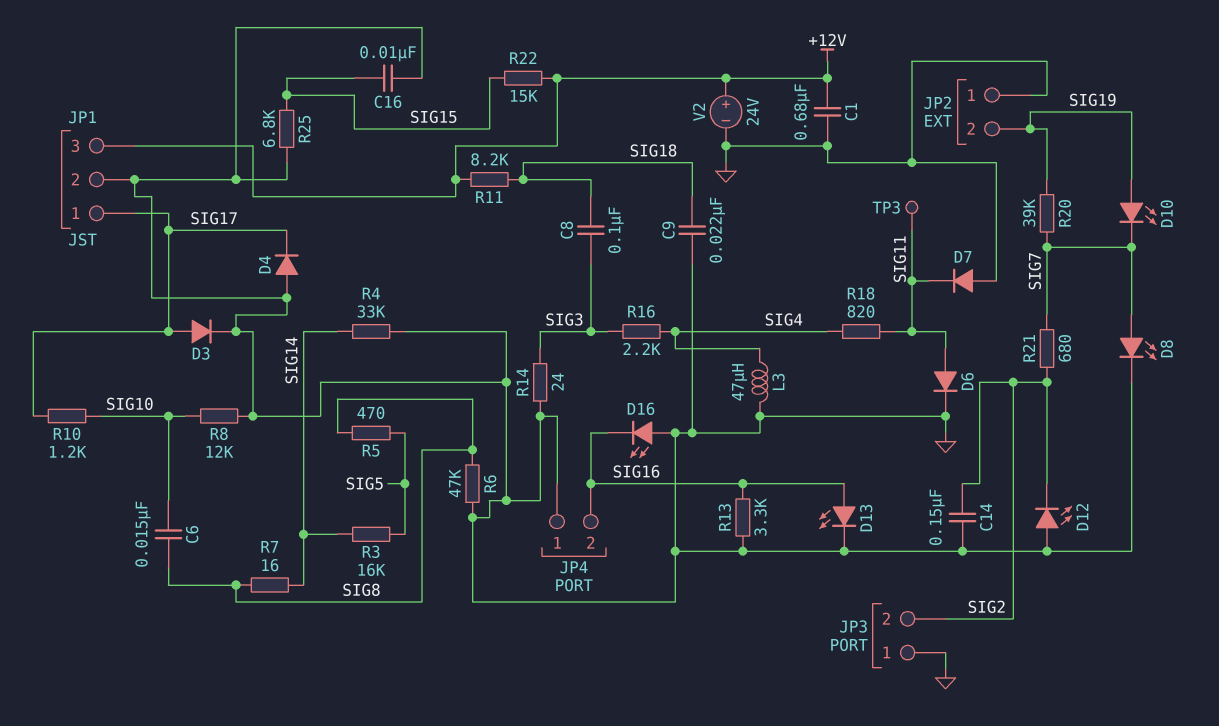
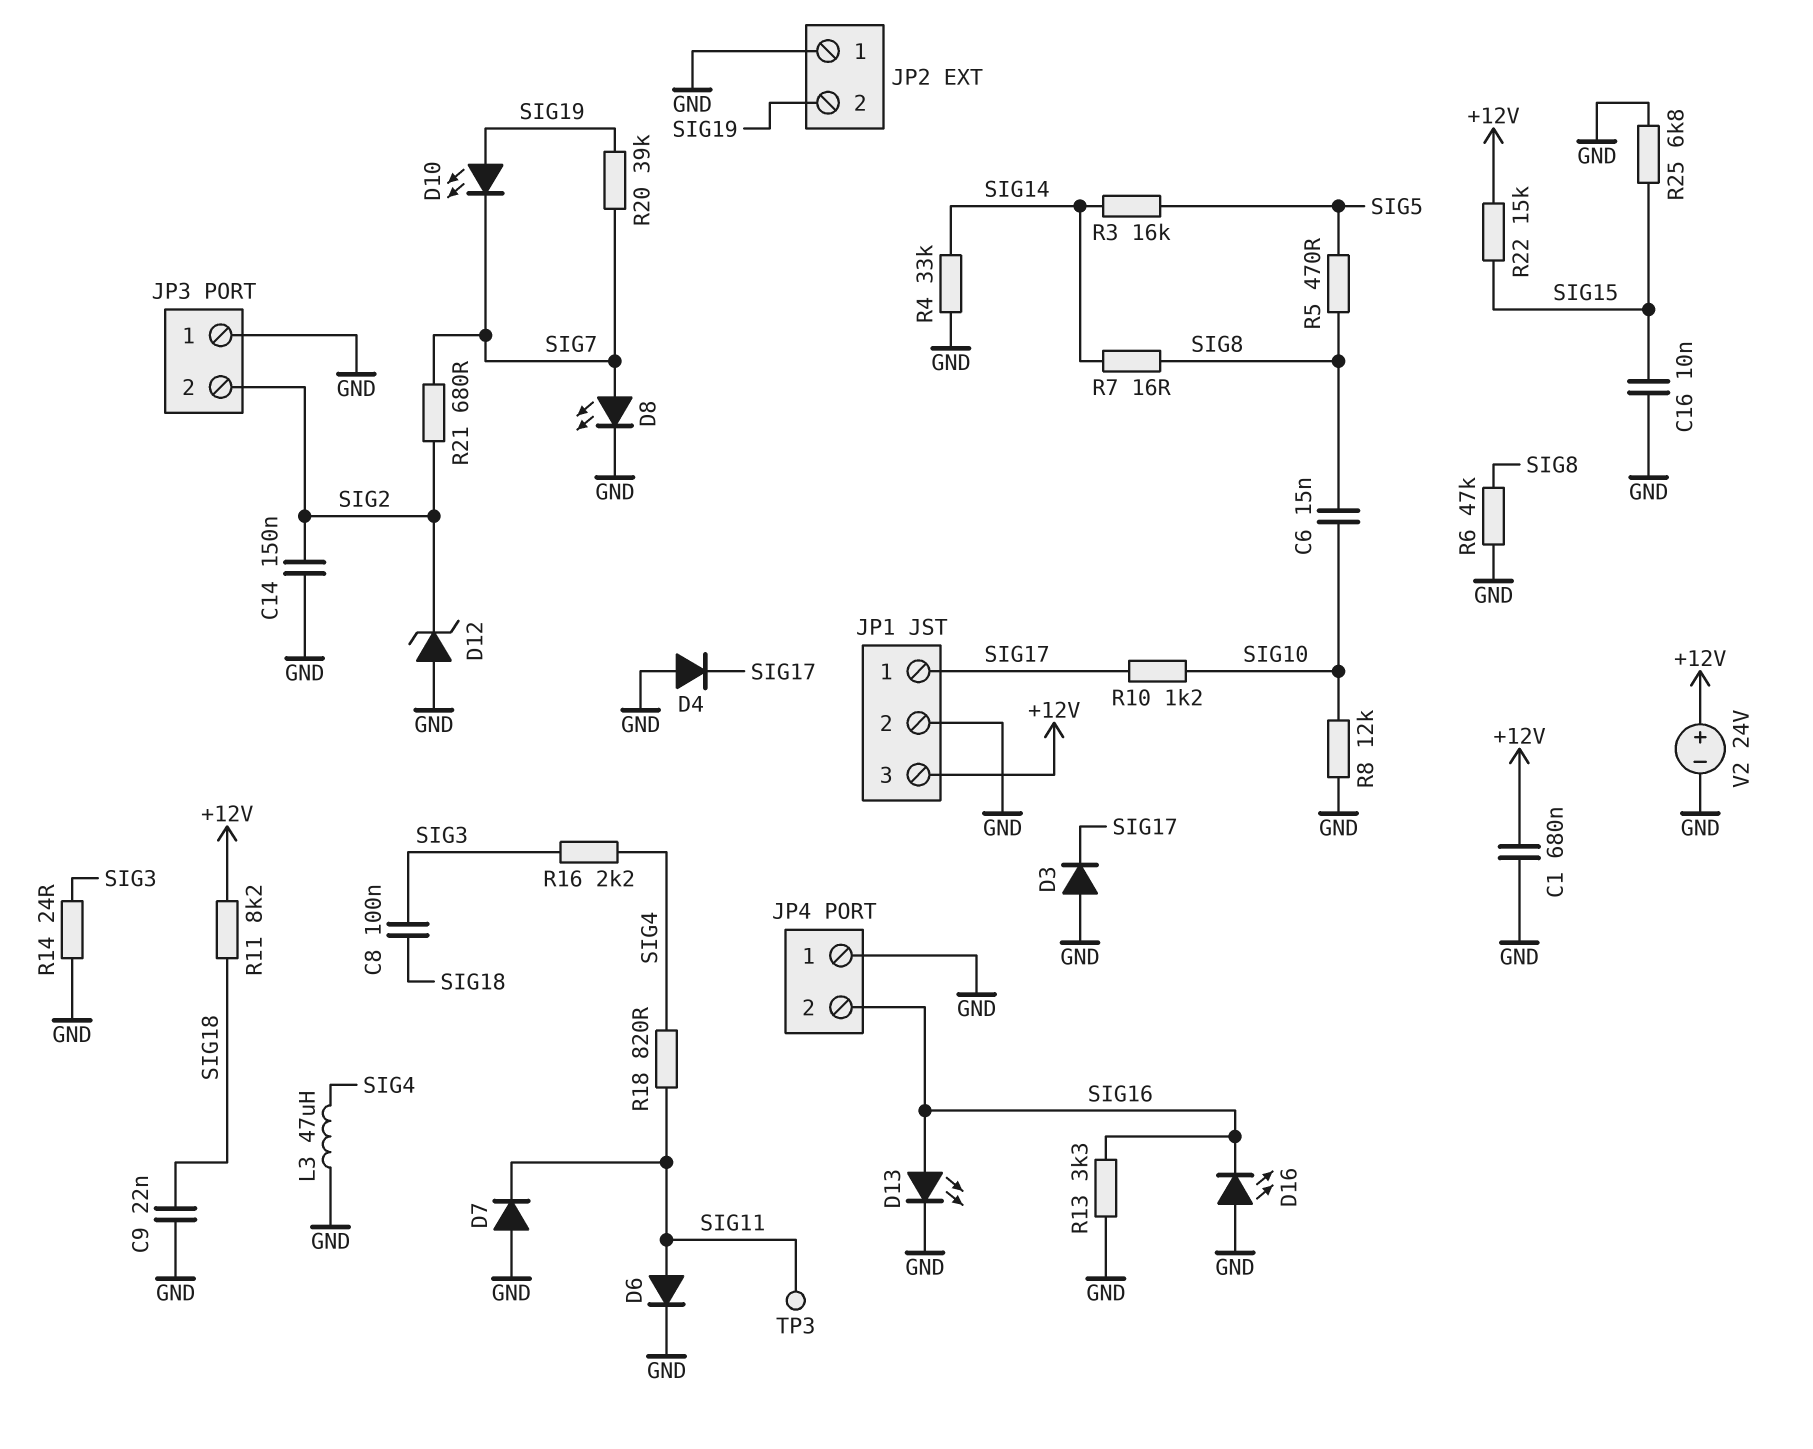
D3: diode (A SIG17, K GND) -> diode (A GND, K SIG17)
D12: LED (A GND, K SIG2) -> zener (A GND, K SIG2)

